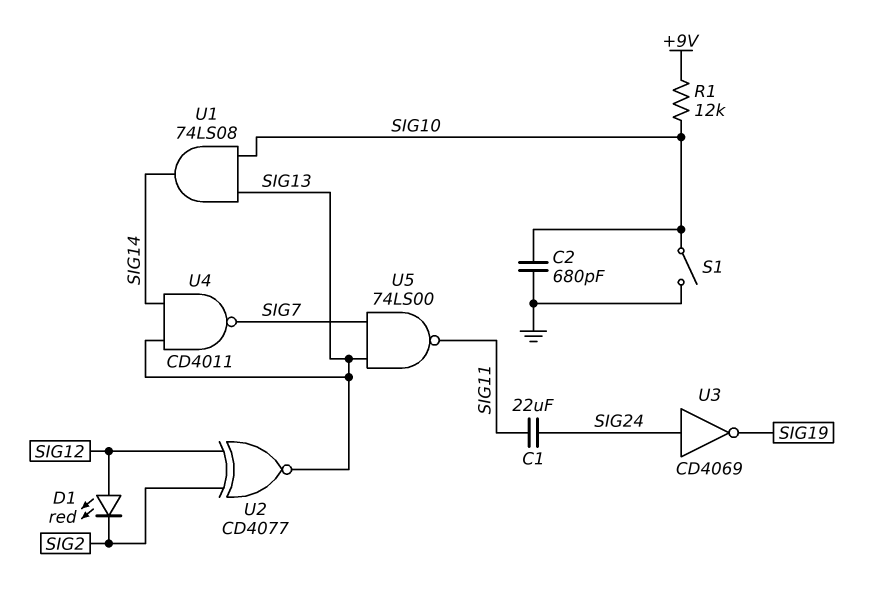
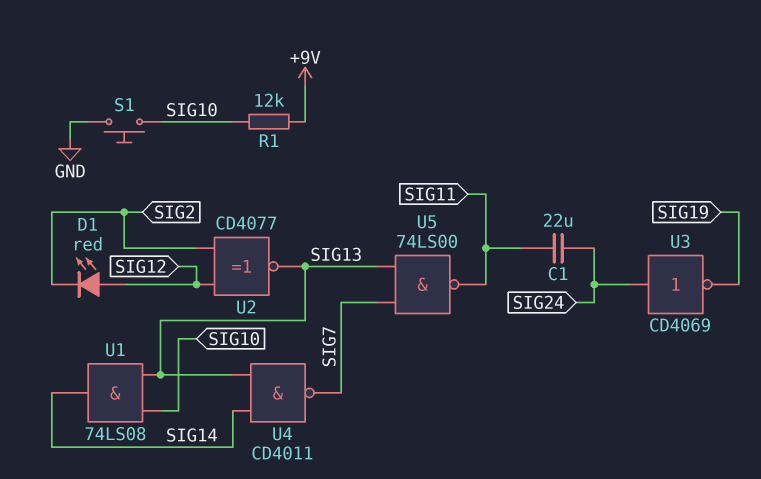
C2: 680pF (GND, SIG10) -> none
S1: switch (GND, SIG10) -> button (GND, SIG10)

